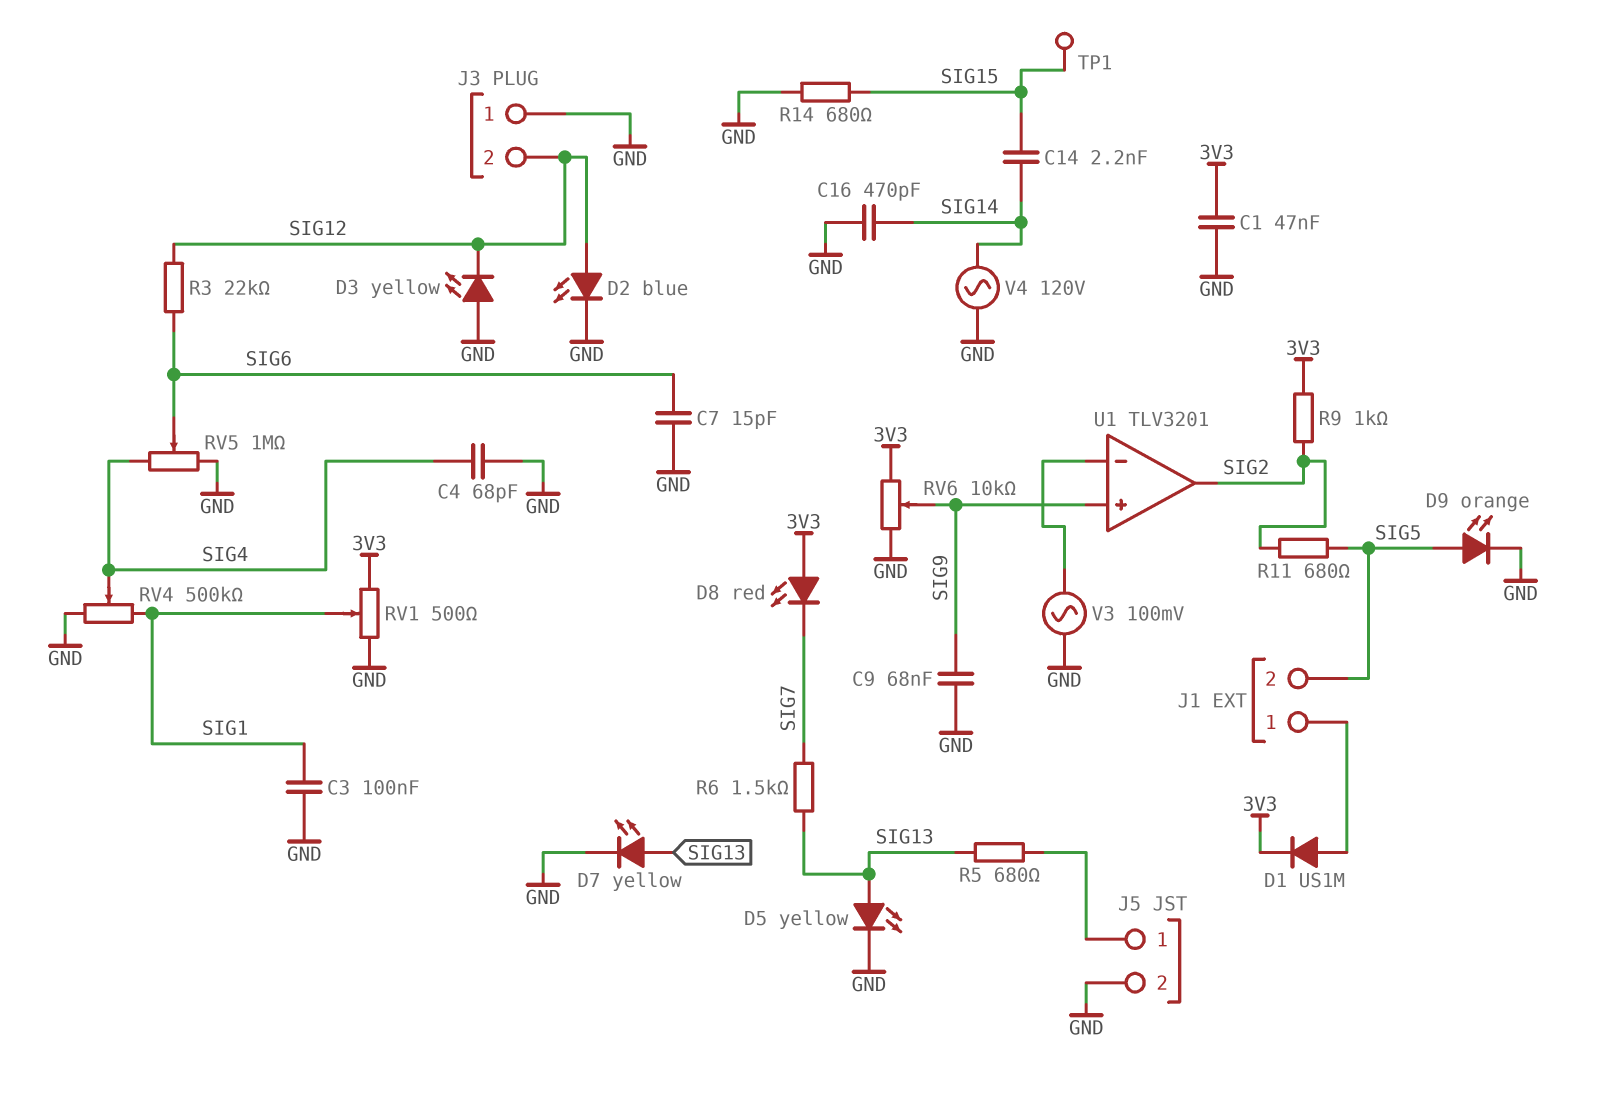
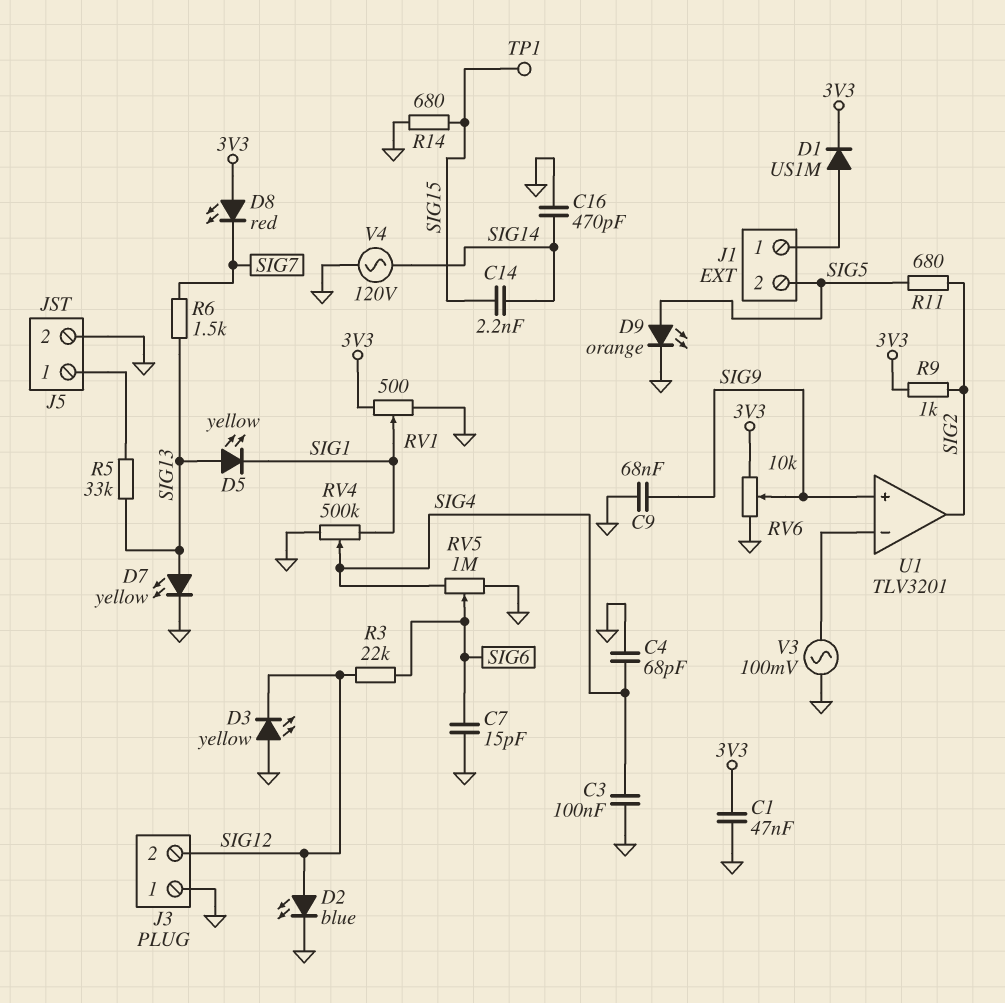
C3: 100nF (GND, SIG1) -> 100nF (GND, SIG4)
D5: LED yellow (A SIG13, K GND) -> LED yellow (A SIG13, K SIG1)
R5: 680 (J5/1, SIG13) -> 33k (J5/1, SIG13)

